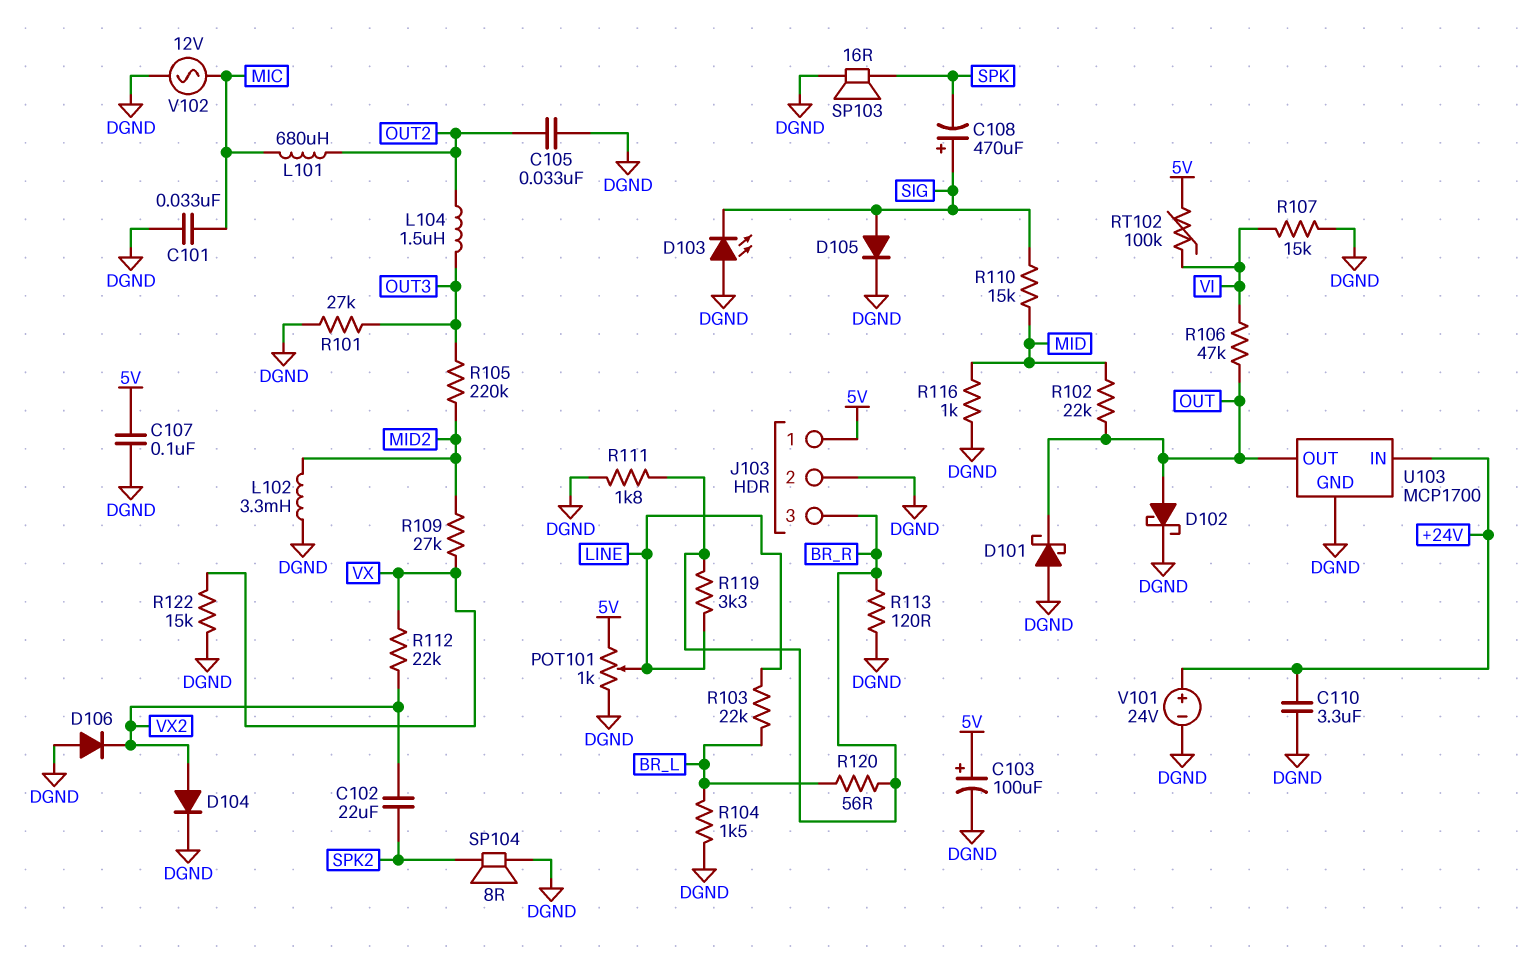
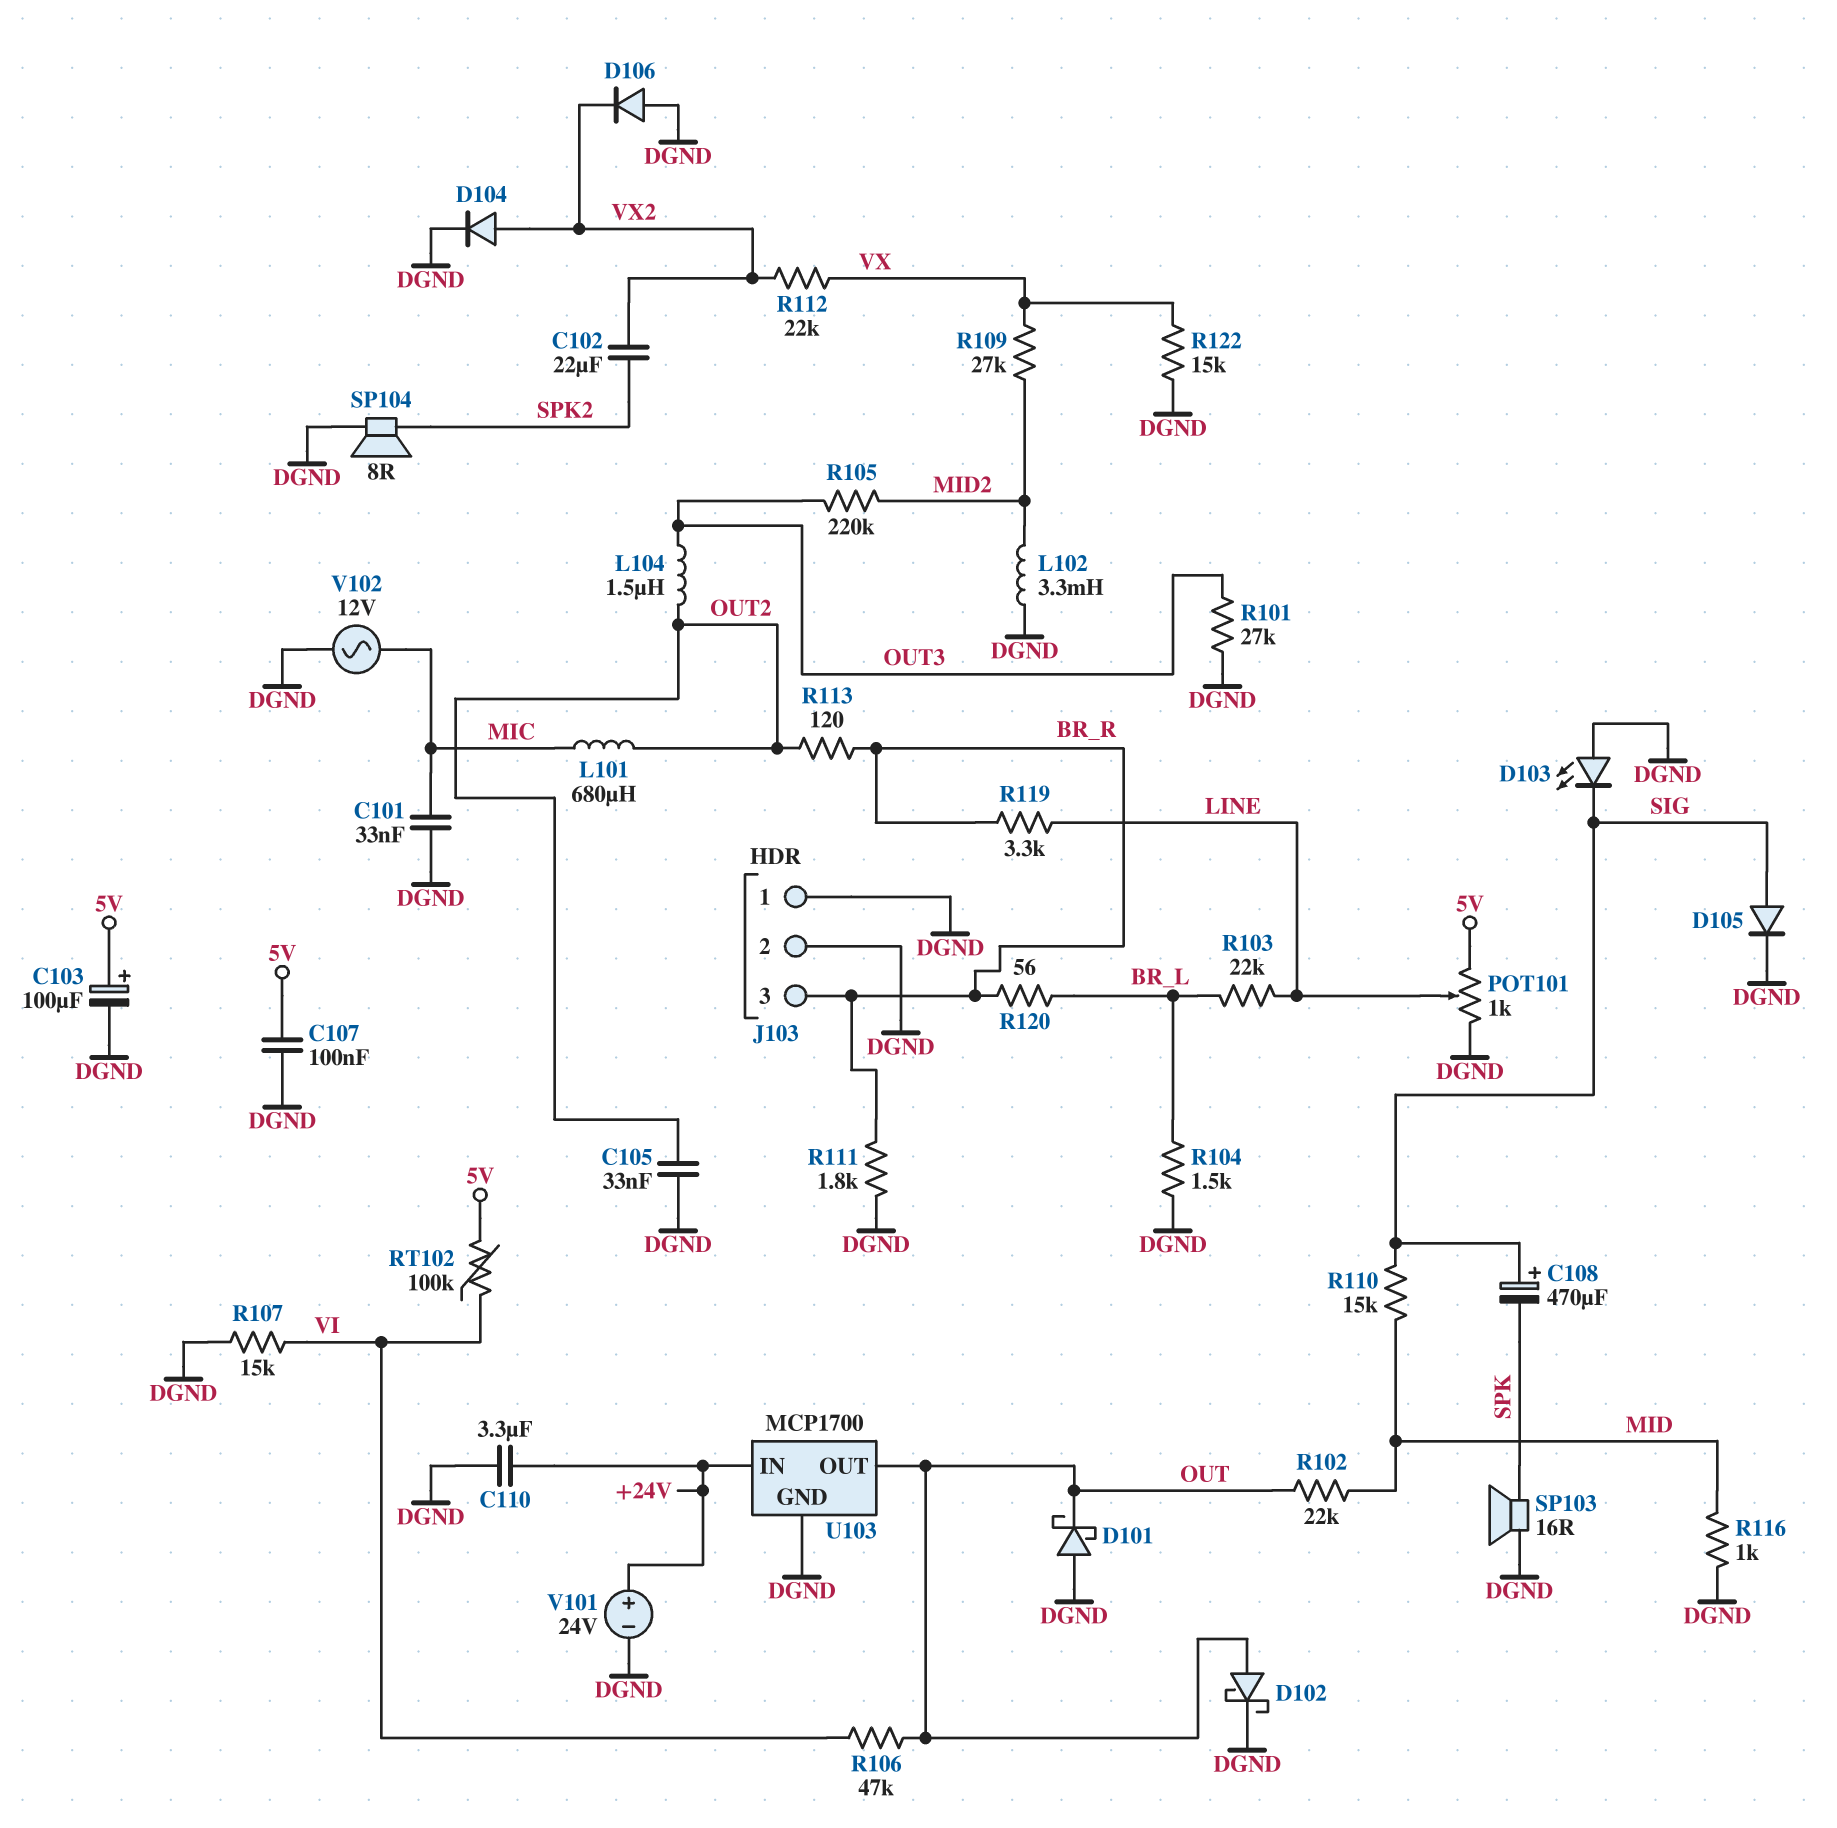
J103 pin 1: 5V -> DGND
R113: 120 (BR_R, DGND) -> 120 (BR_R, OUT2)

